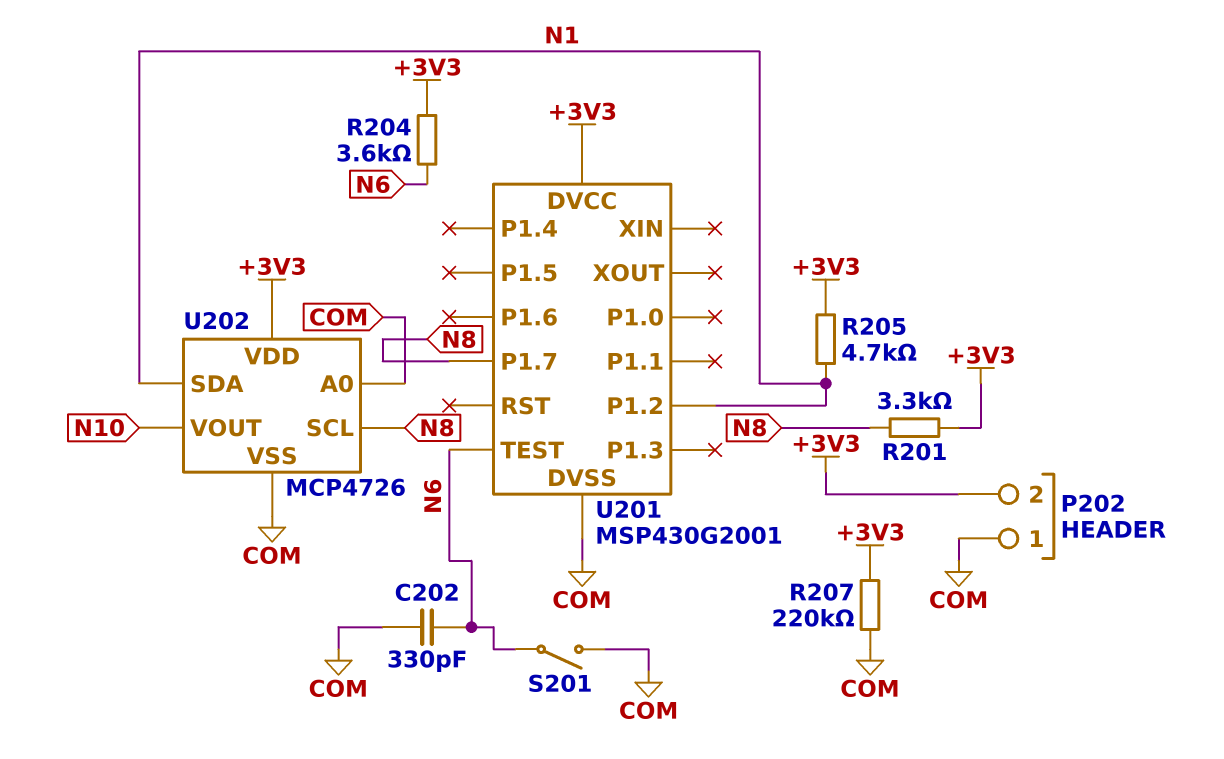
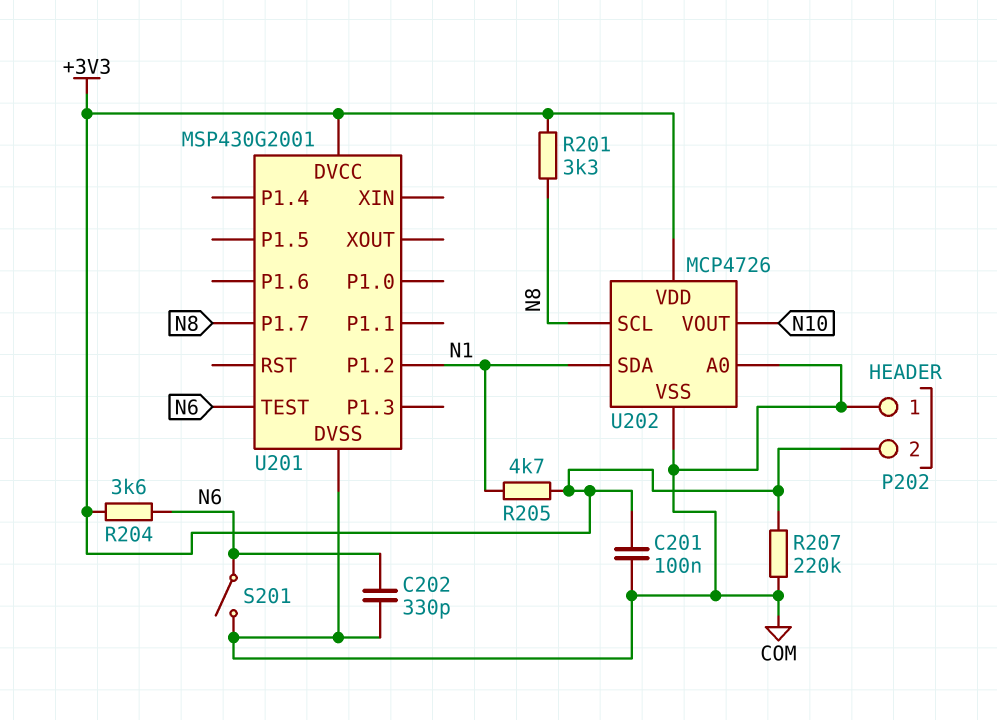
C201: none -> 100nF (+3V3, COM)

